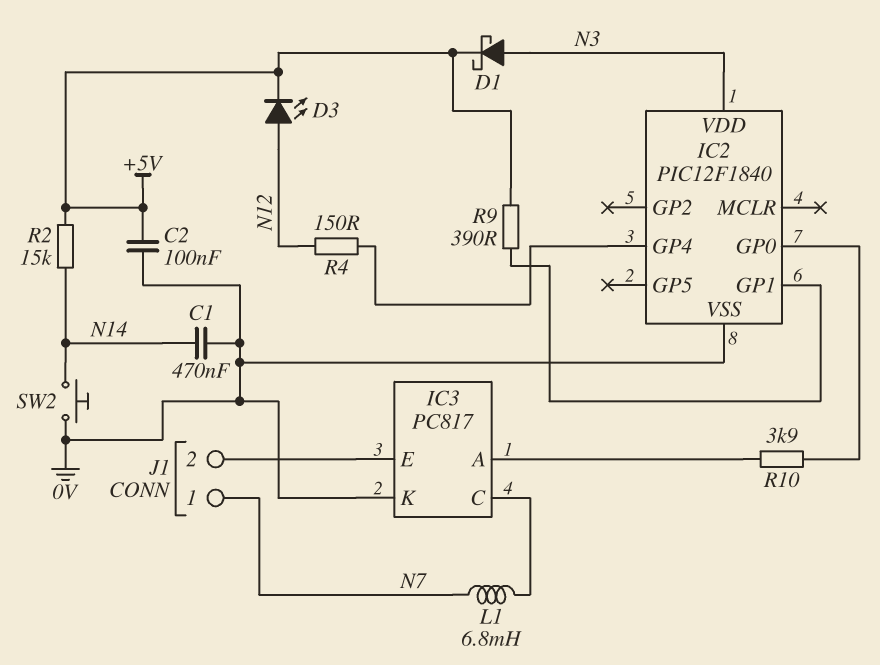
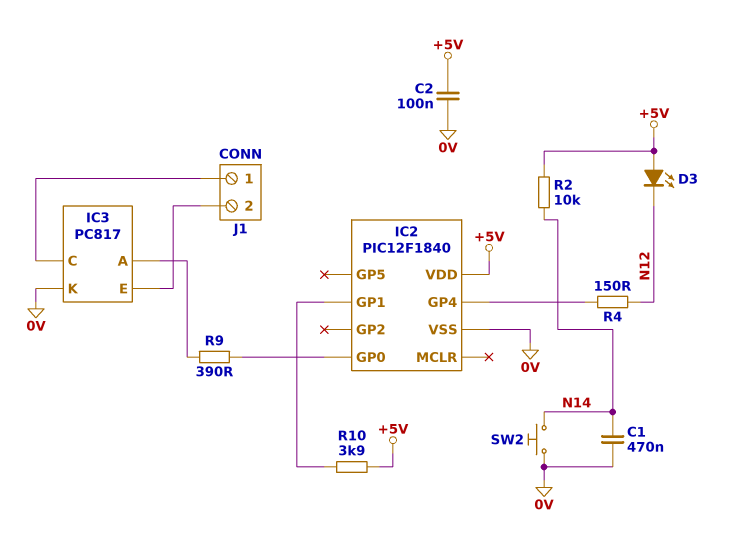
D1: schottky (A N3, K +5V) -> none
D3: LED (A N12, K +5V) -> LED (A +5V, K N12)
IC2 pin VDD: N3 -> +5V
J1 pin 1: N7 -> IC3/C
L1: 6.8mH (IC3/C, N7) -> none
R2: 15k (+5V, N14) -> 10k (+5V, N14)
R9: 390 (+5V, IC2/GP1) -> 390 (IC2/GP0, IC3/A)
R10: 3.9k (IC2/GP0, IC3/A) -> 3.9k (+5V, IC2/GP1)

